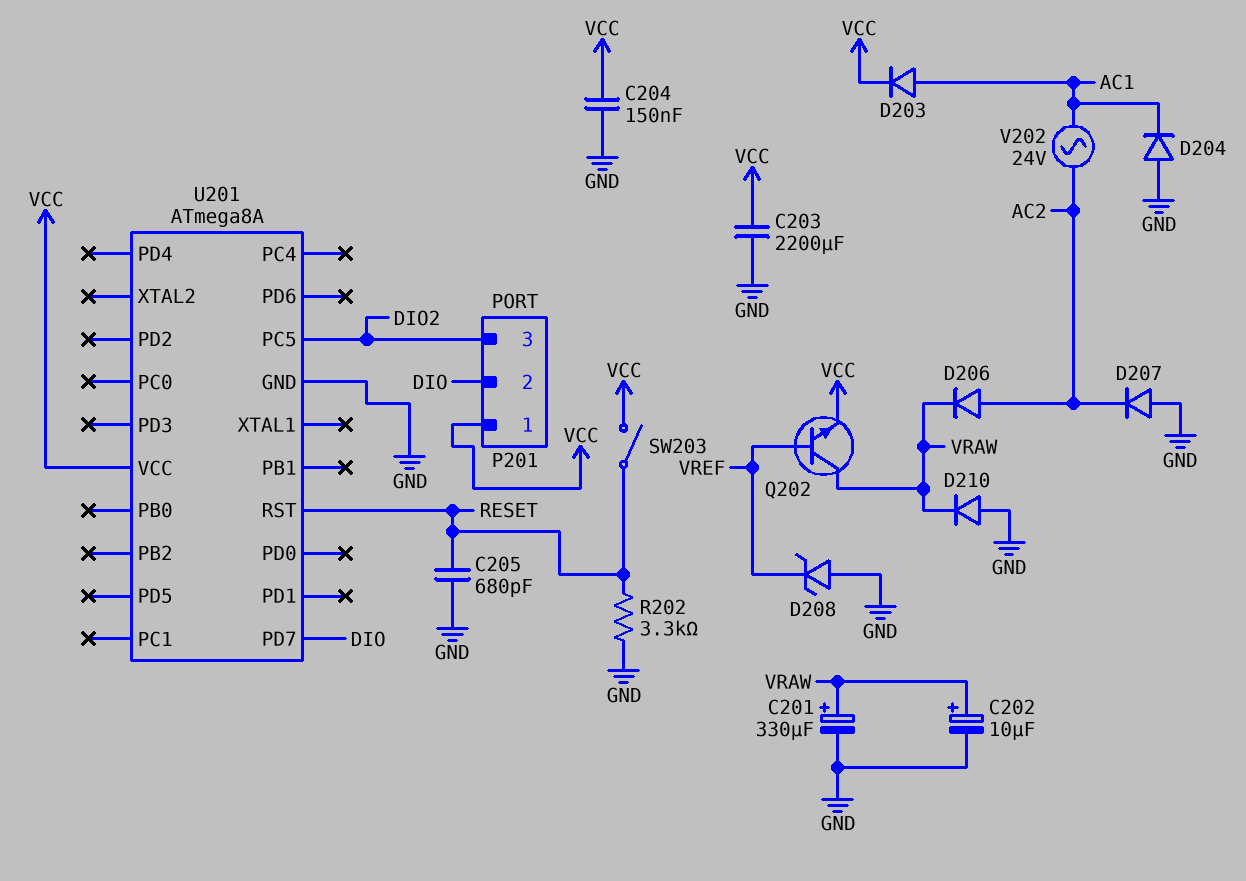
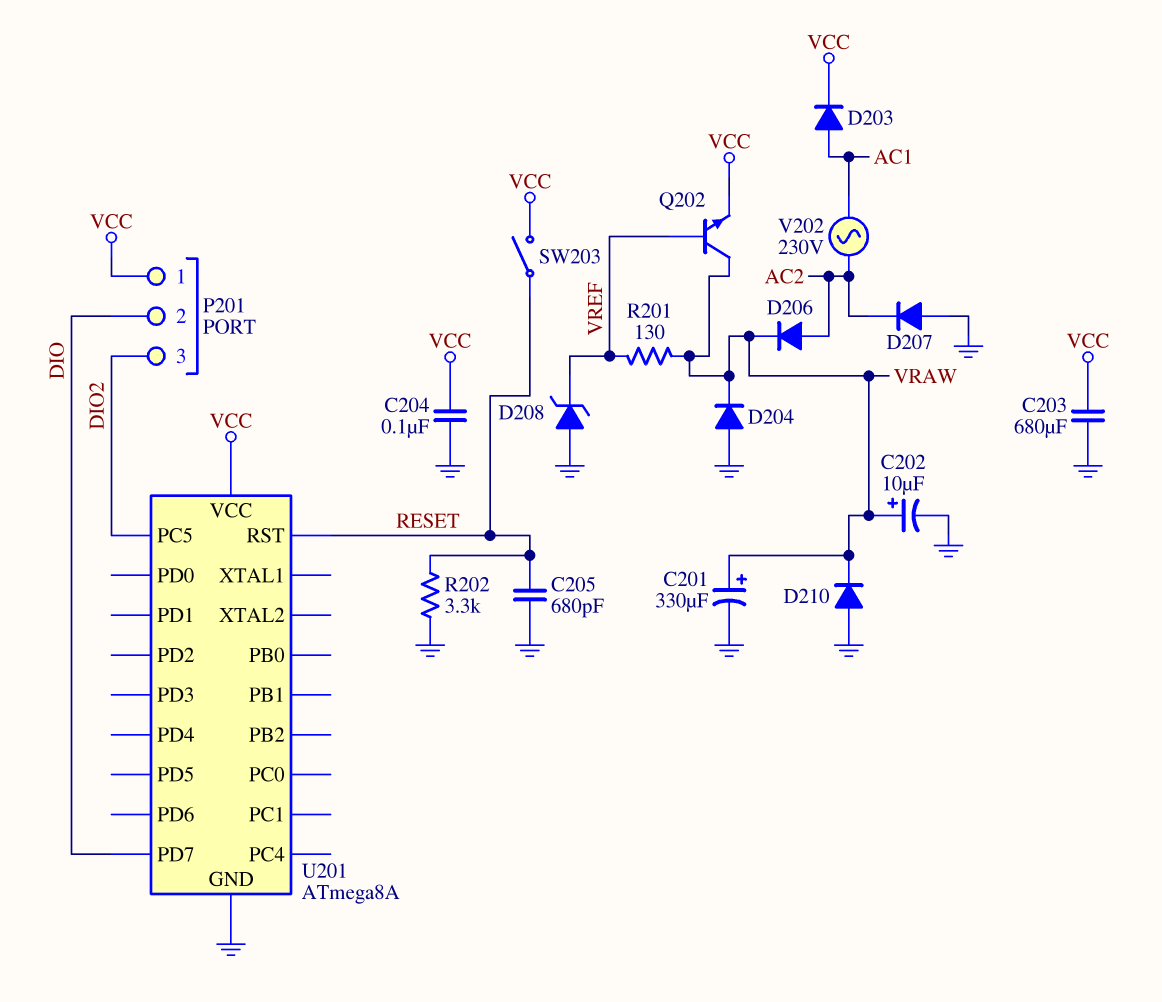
C203: 2200uF (GND, VCC) -> 680uF (GND, VCC)
C204: 150nF (GND, VCC) -> 100nF (GND, VCC)
D204: diode (A GND, K AC1) -> diode (A GND, K VRAW)
R201: none -> 130 (VRAW, VREF)
V202: AC 24V (AC1, AC2) -> AC 230V (AC1, AC2)

